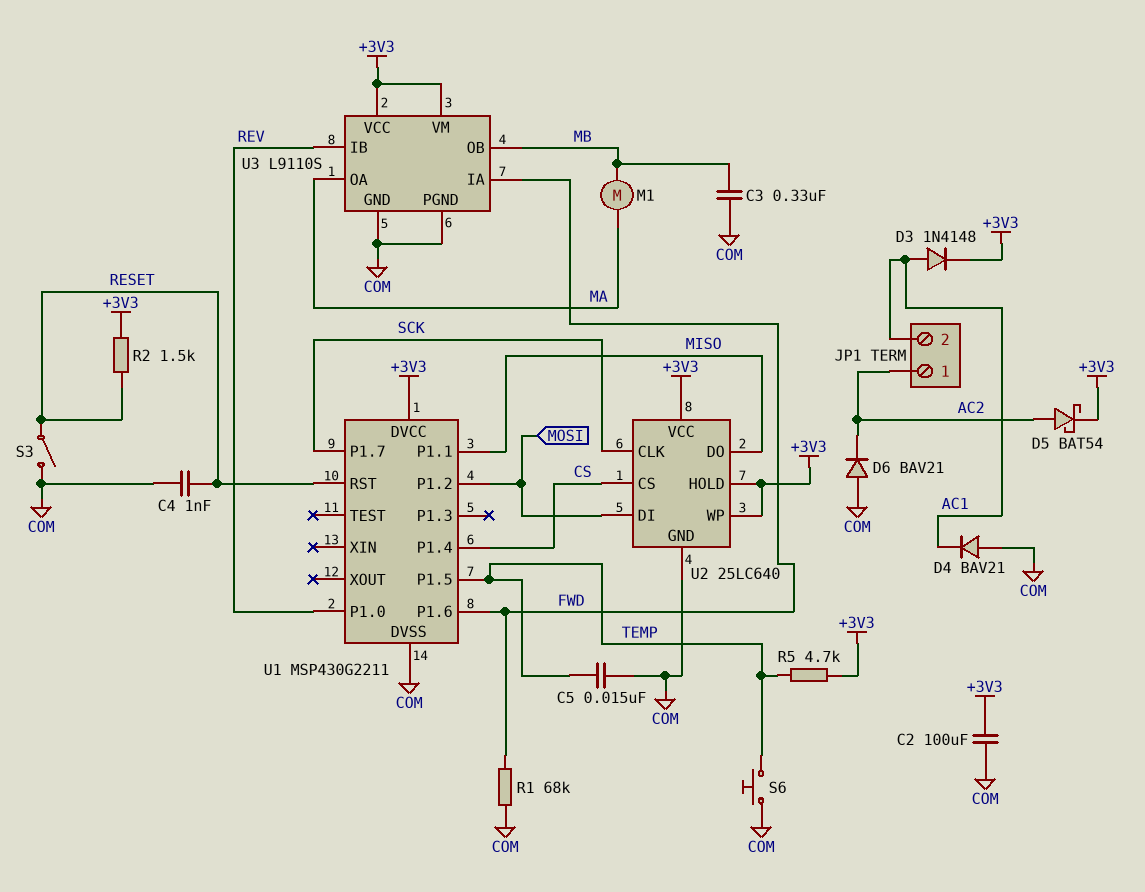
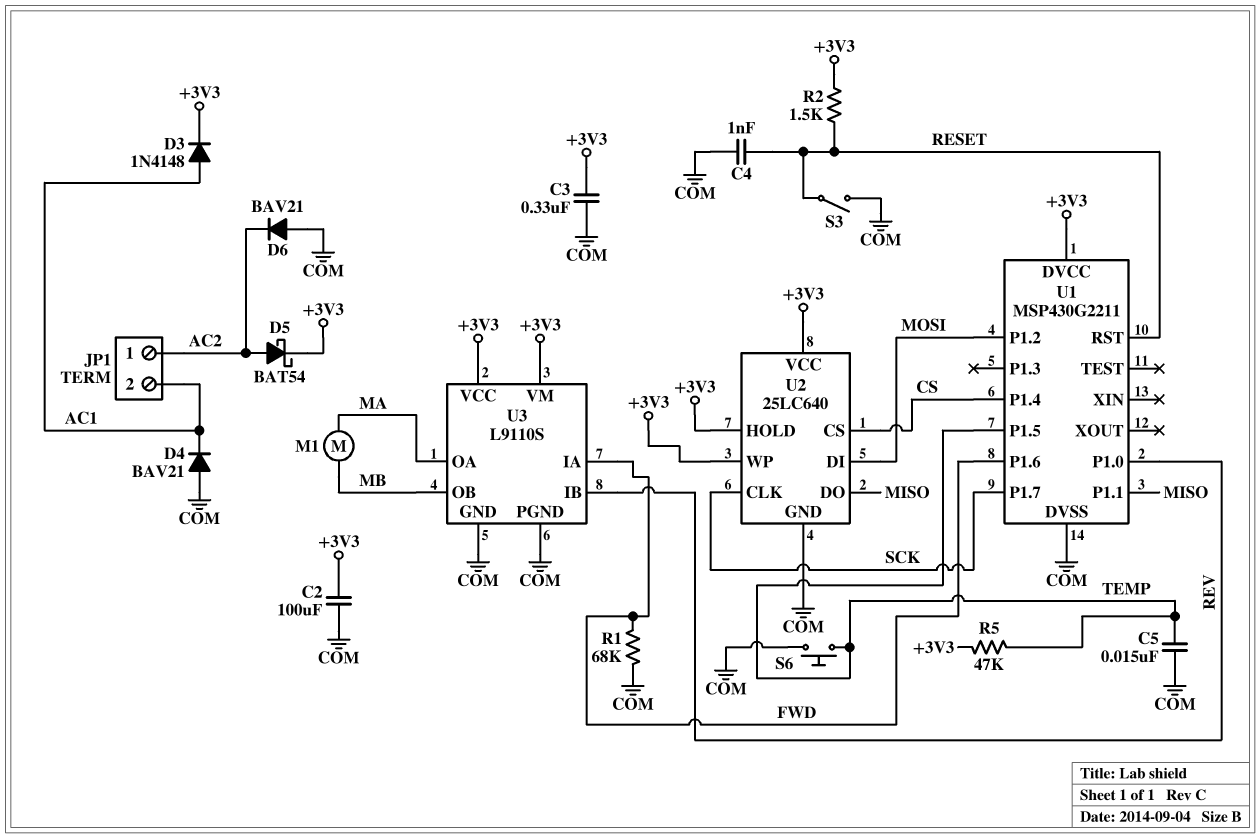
C3: 330nF (COM, MB) -> 330nF (+3V3, COM)
R5: 4.7k (+3V3, TEMP) -> 47k (+3V3, TEMP)

